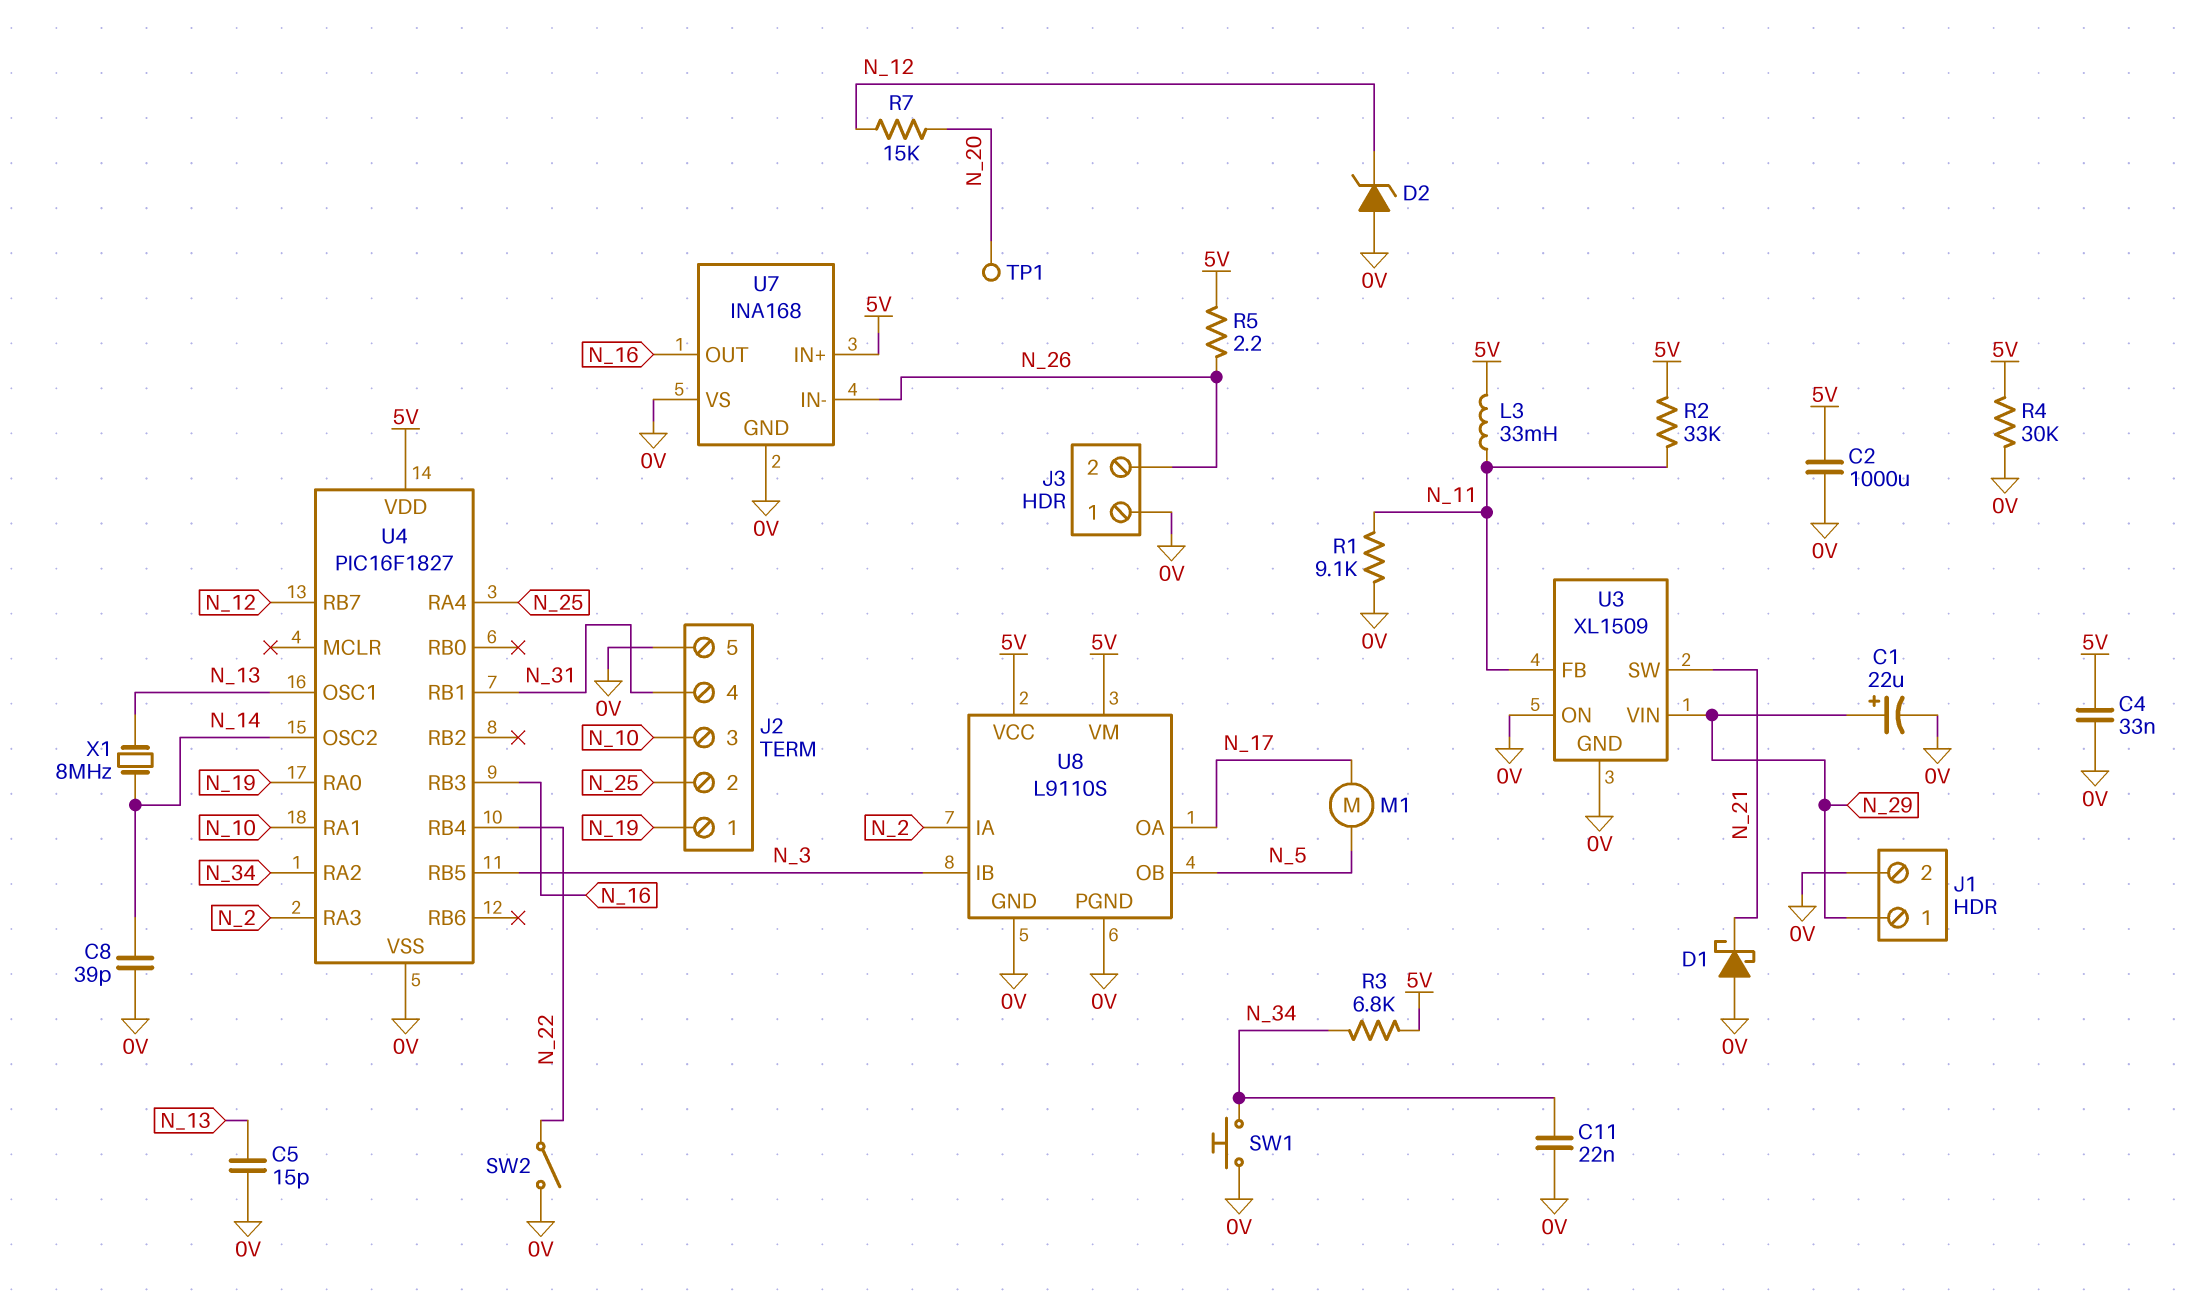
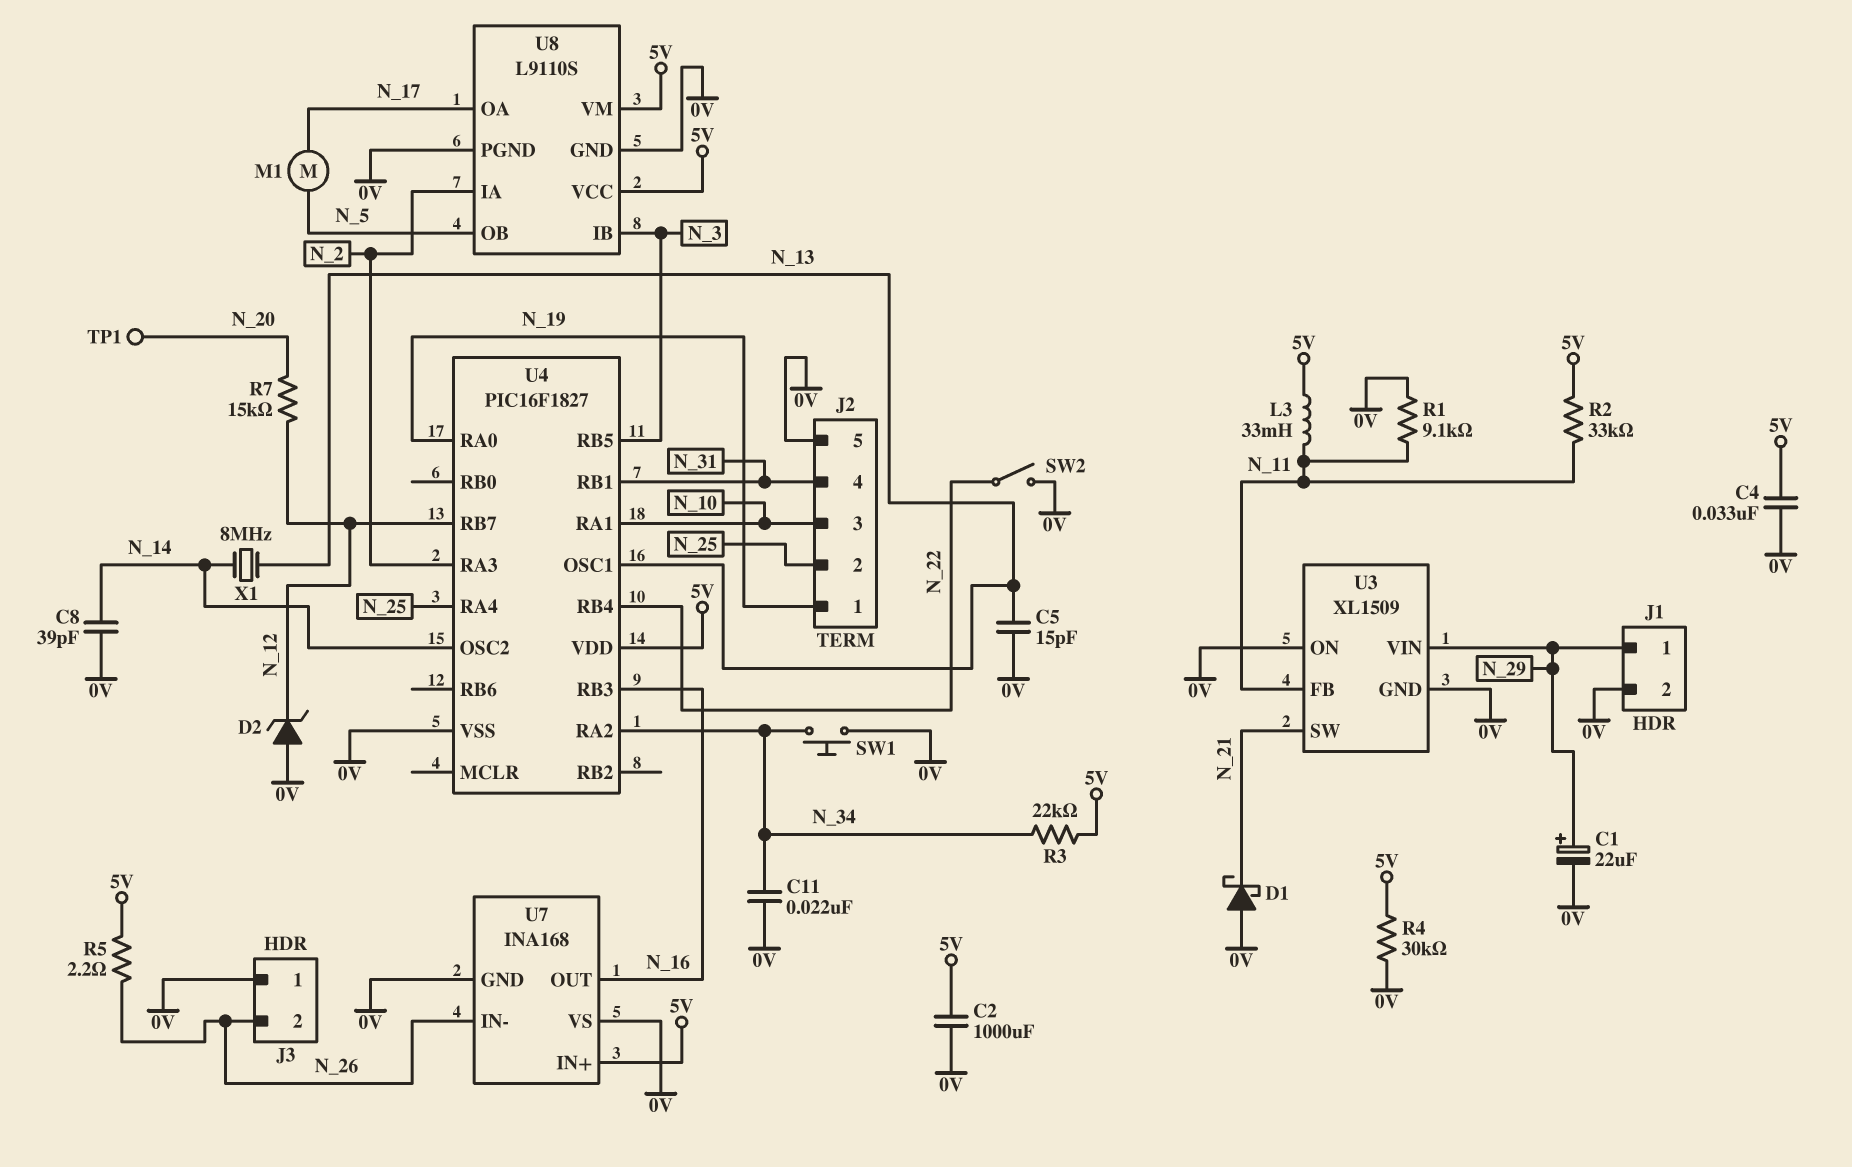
R3: 6.8k (5V, N_34) -> 22k (5V, N_34)

